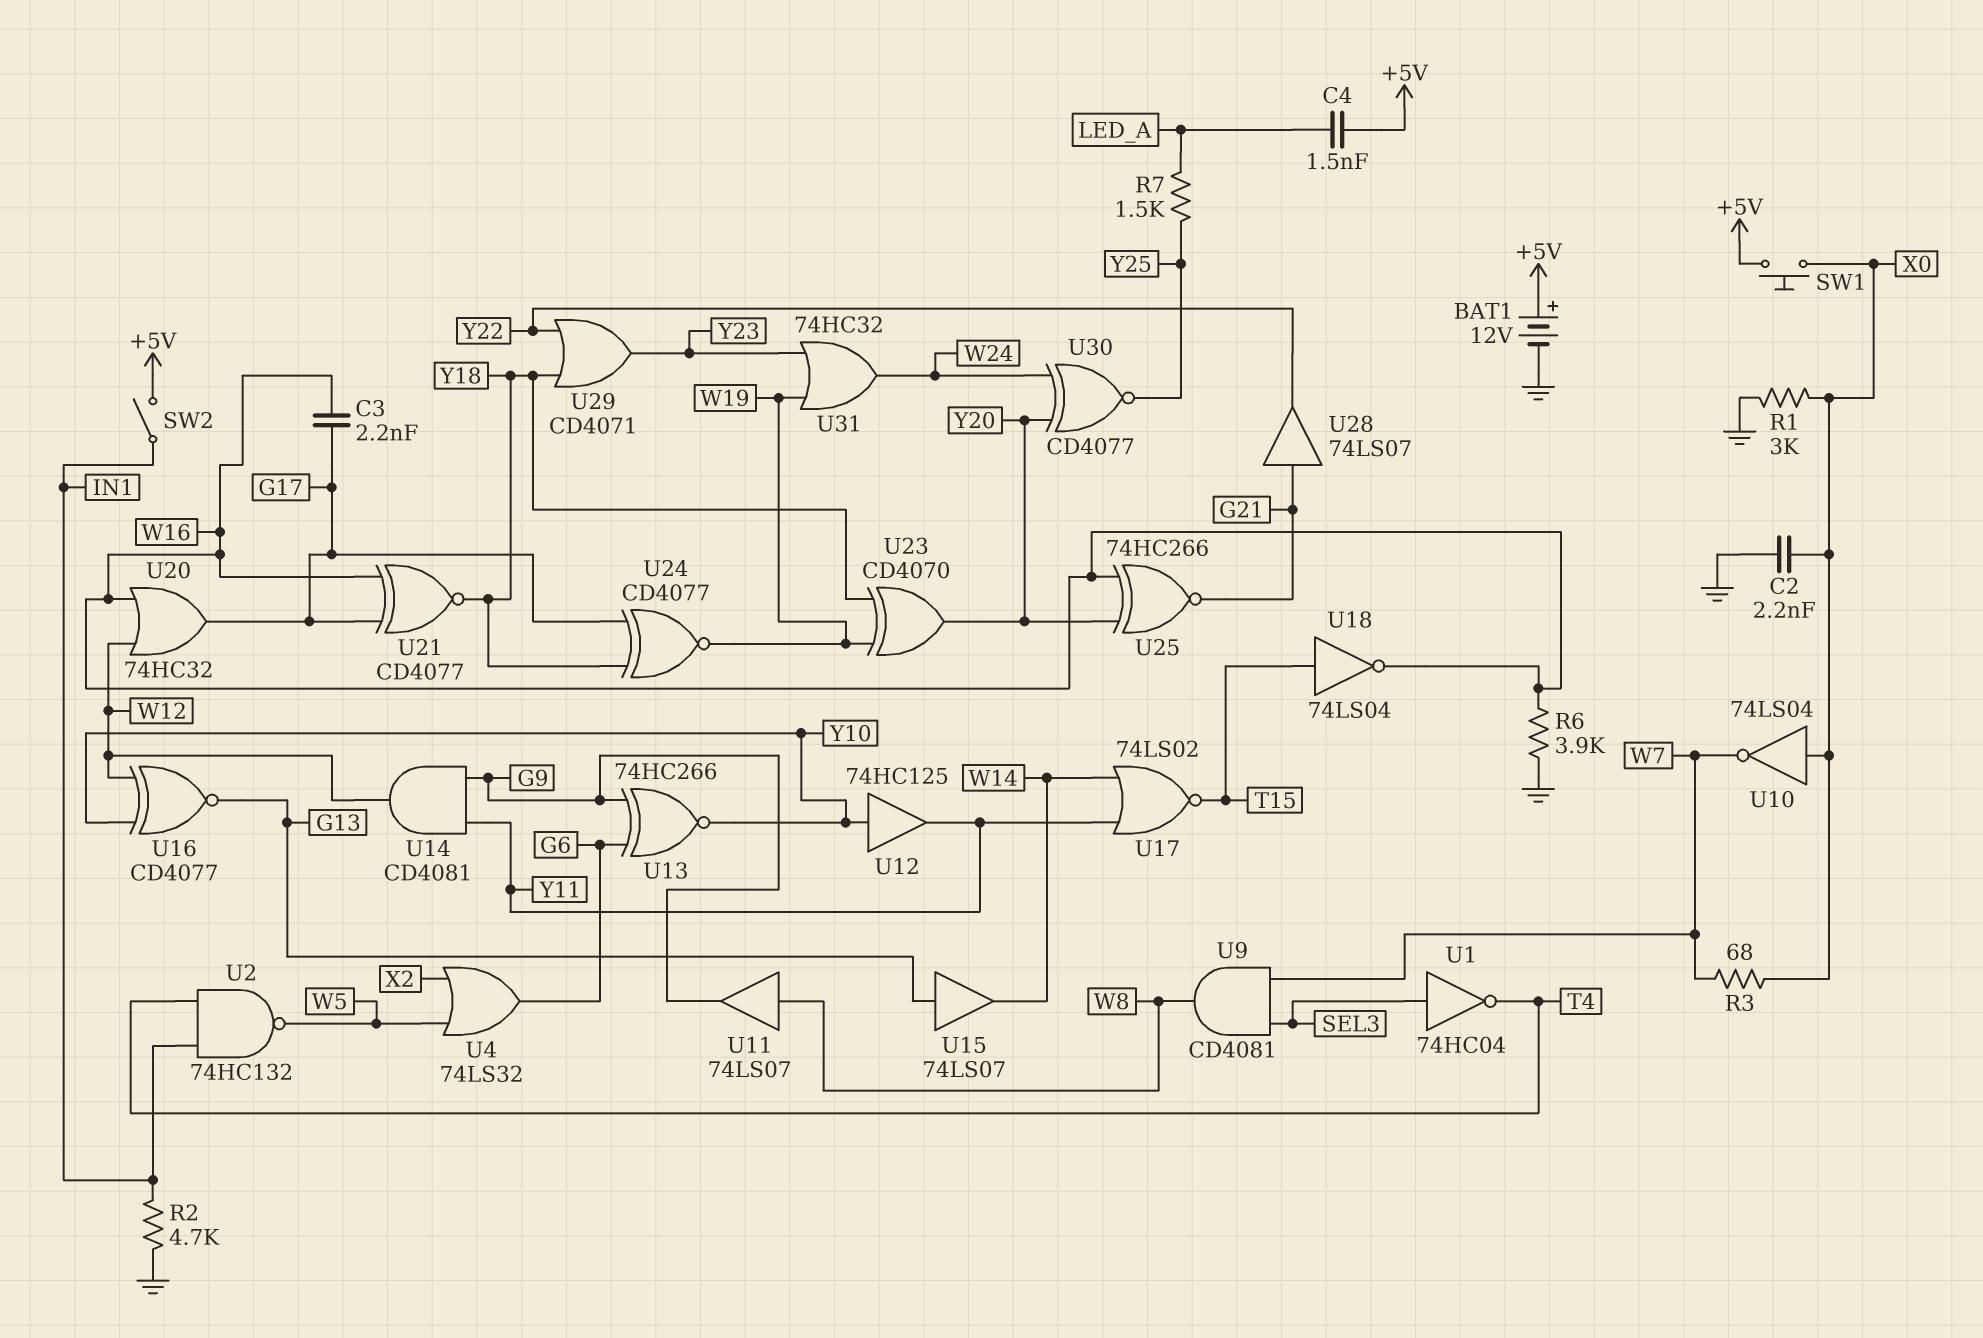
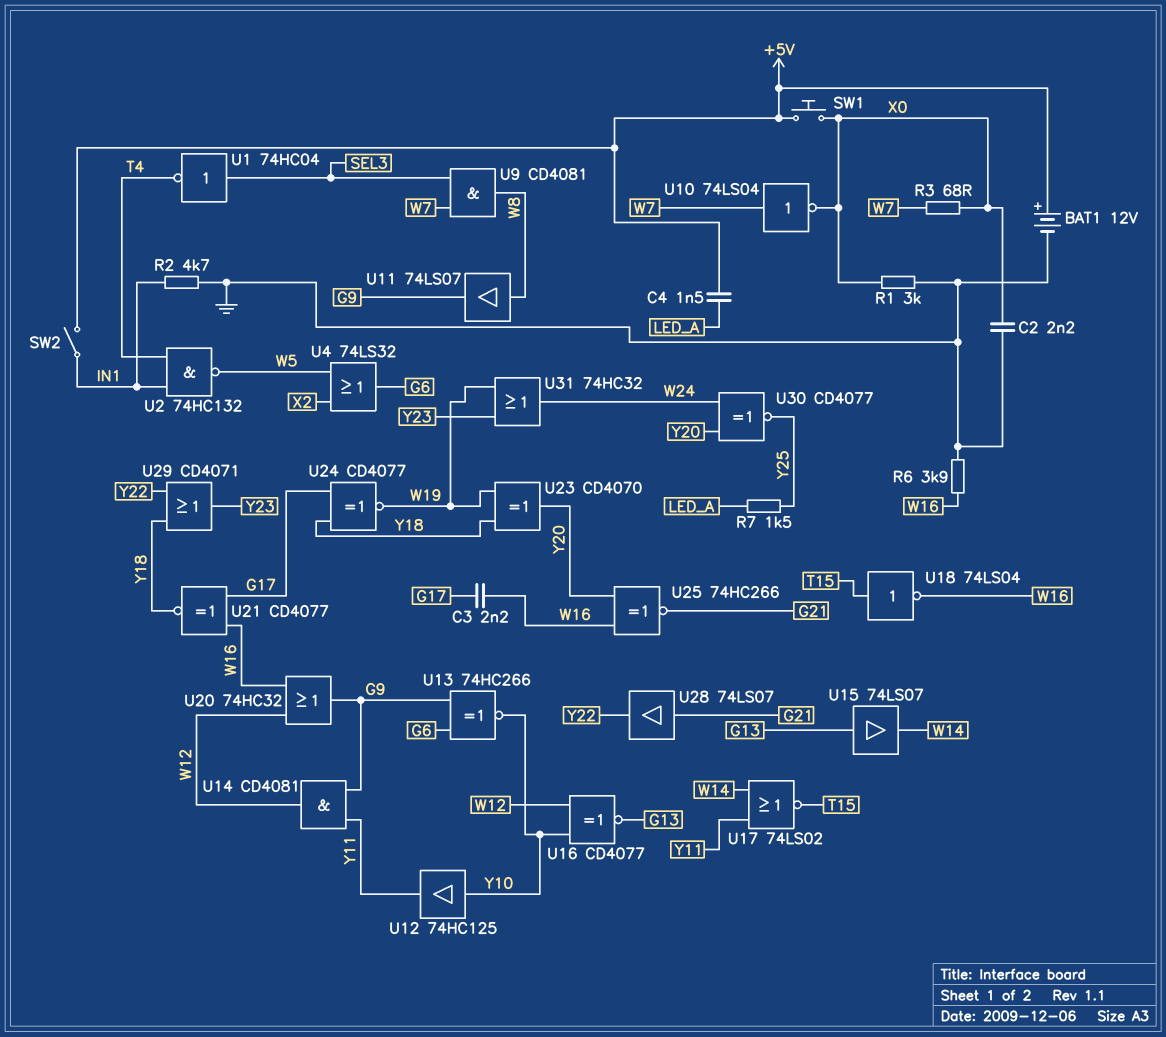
U10: NOT 74LS04 (in X0, out W7) -> NOT 74LS04 (in W7, out X0)
U20: OR 74HC32 (in W12, in W16, out G17) -> OR 74HC32 (in W12, in W16, out G9)

